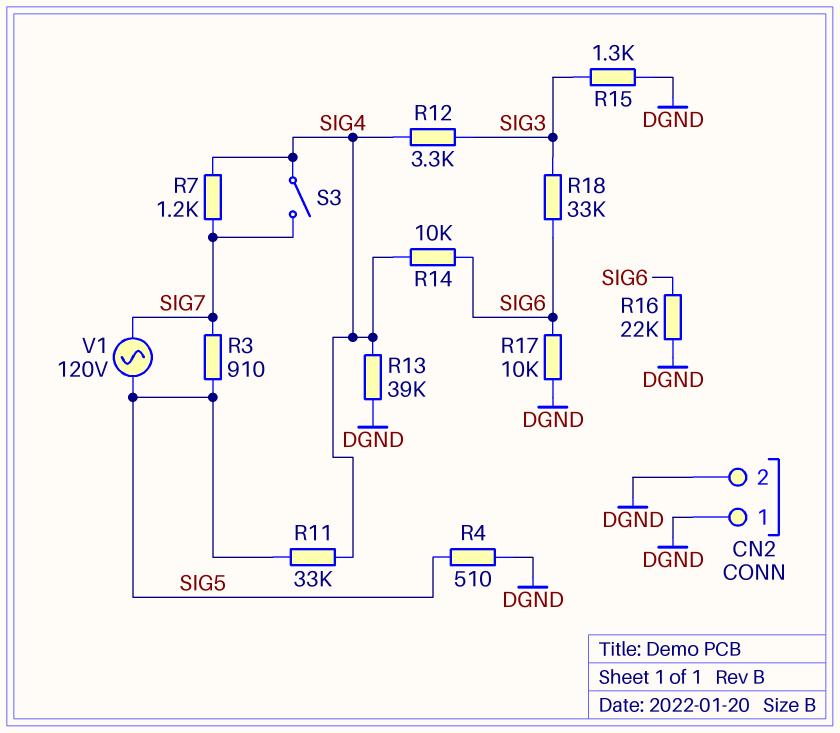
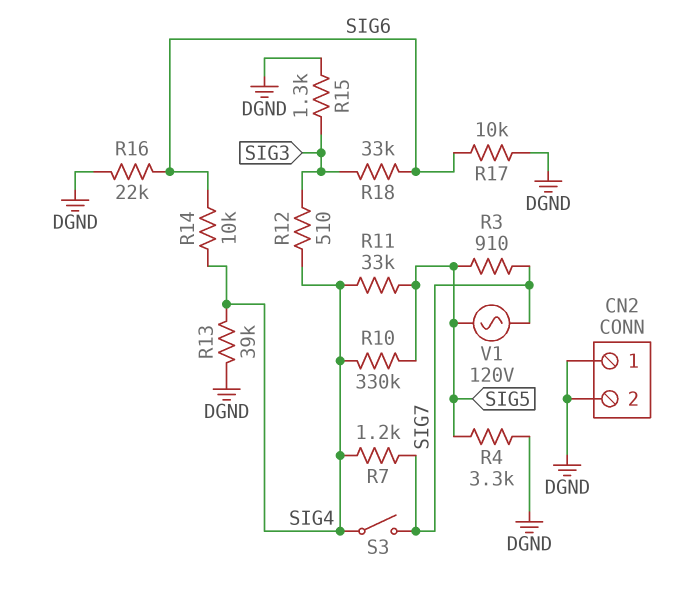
R4: 510 (DGND, SIG5) -> 3.3k (DGND, SIG5)
R10: none -> 330k (SIG4, SIG5)
R12: 3.3k (SIG3, SIG4) -> 510 (SIG3, SIG4)

